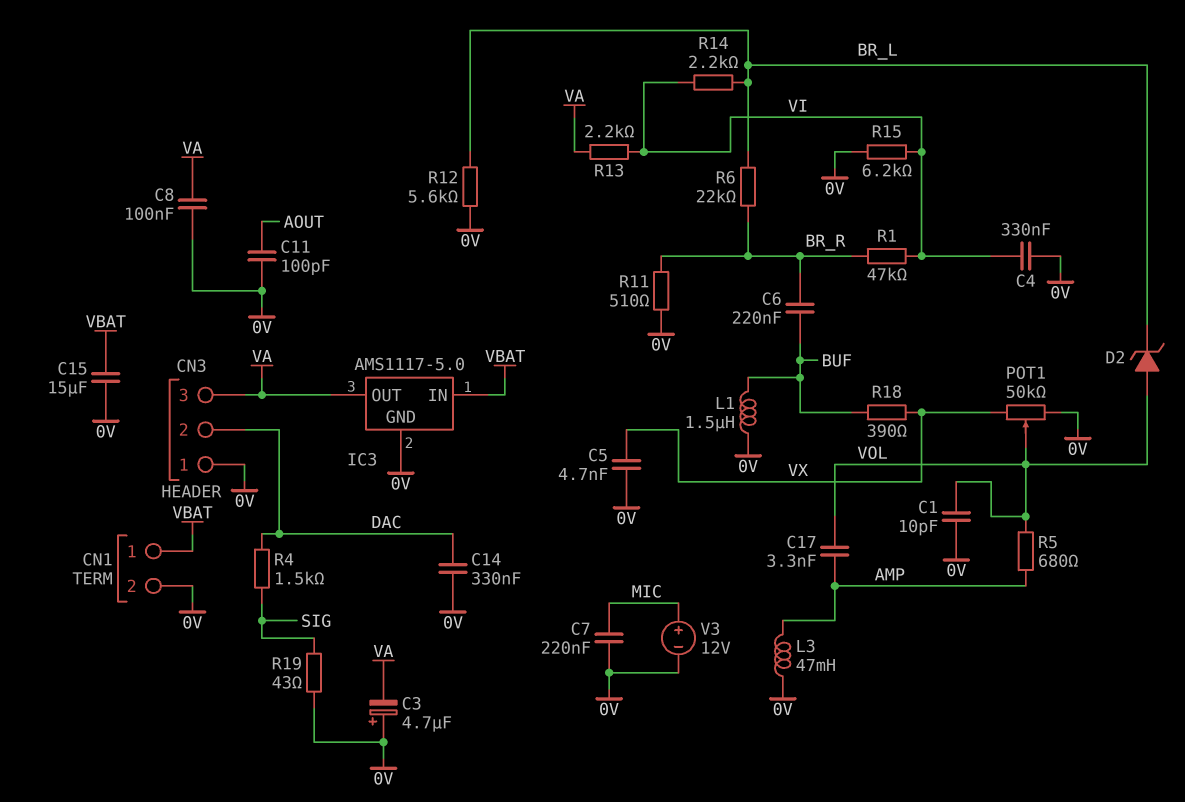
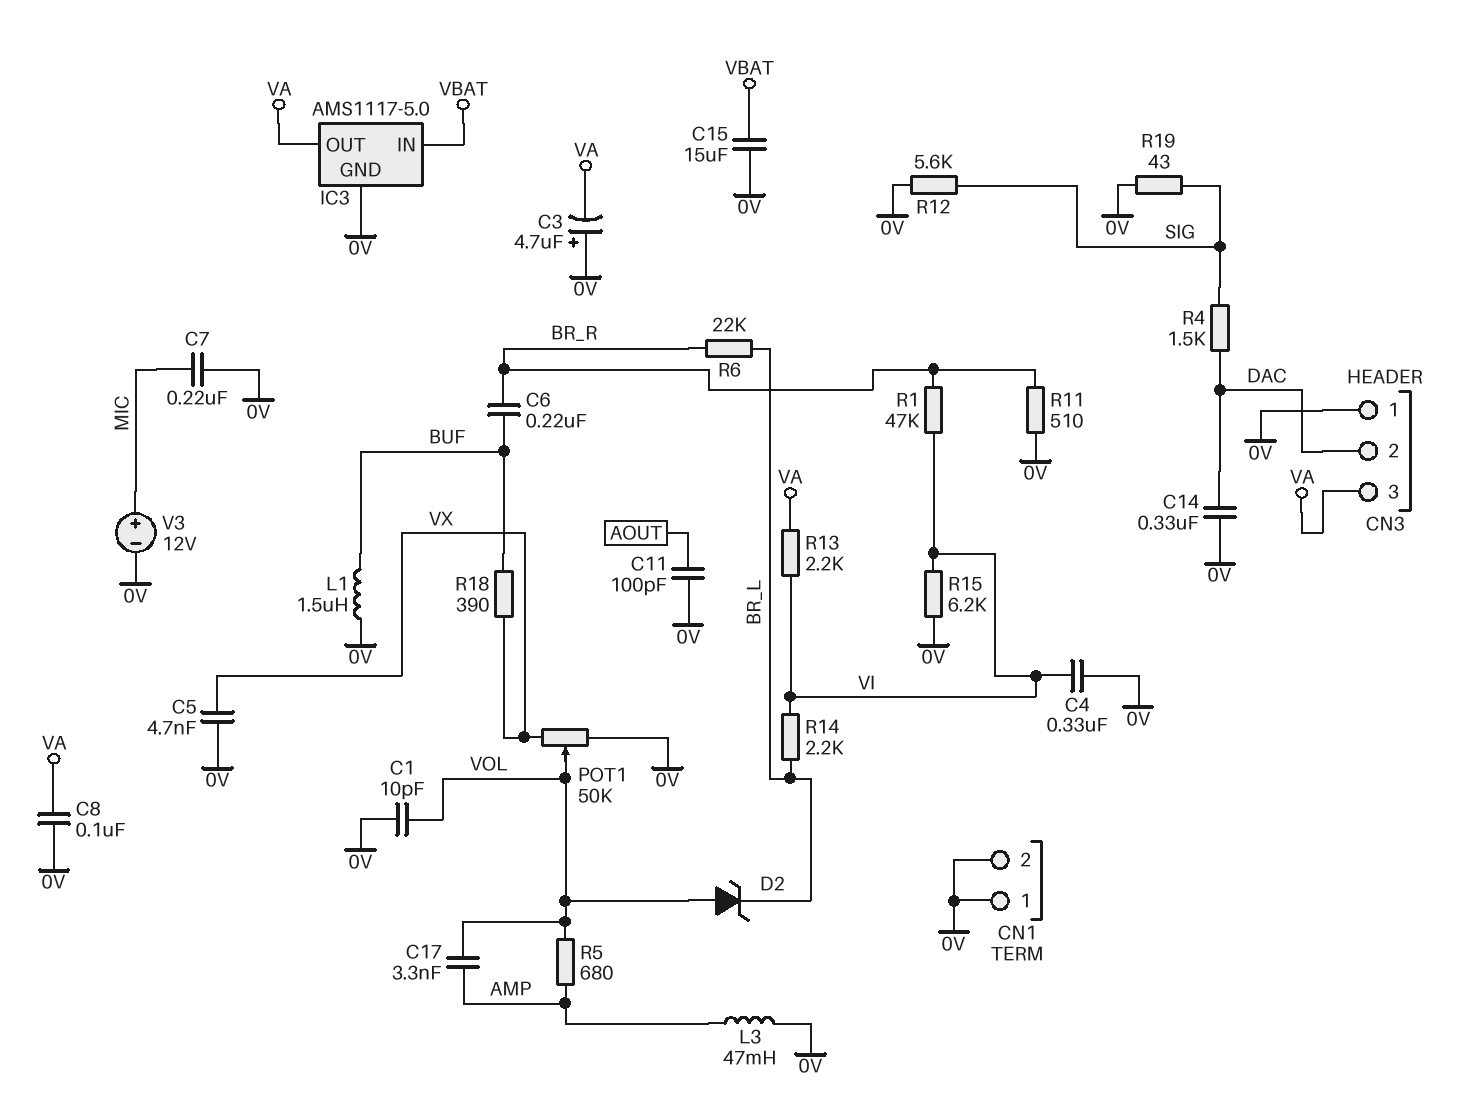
CN1 pin 1: VBAT -> 0V
R12: 5.6k (0V, BR_L) -> 5.6k (0V, SIG)

